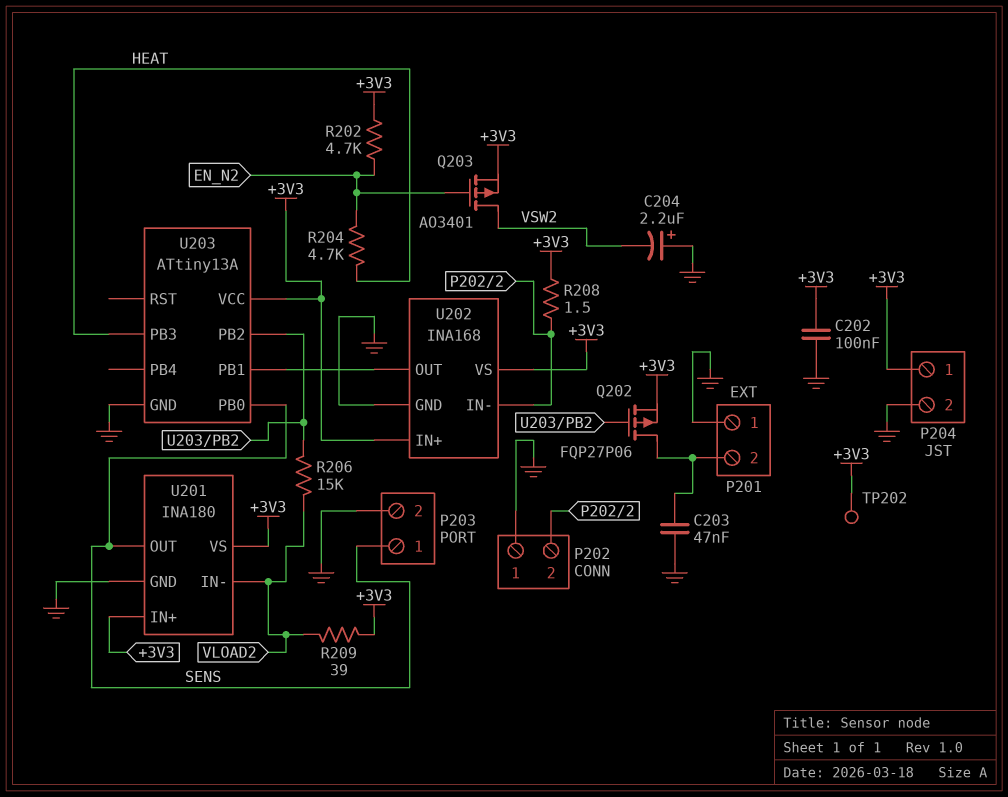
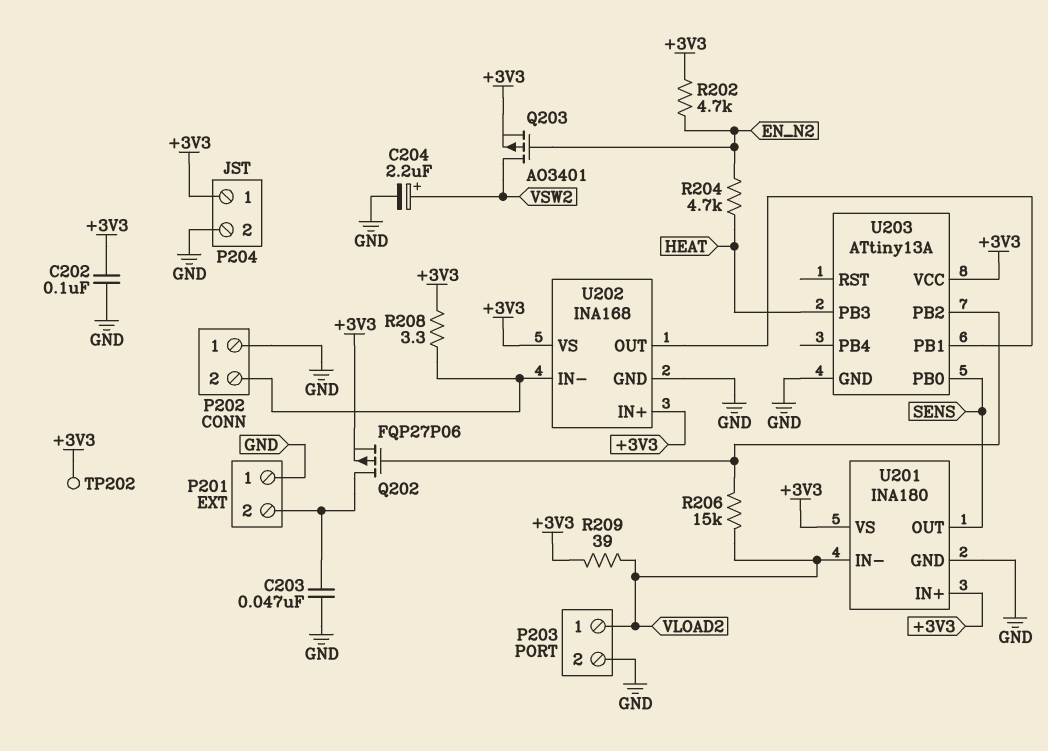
C204: 2.2uF (plus GND, minus VSW2) -> 2.2uF (plus VSW2, minus GND)
P203 pin 1: SENS -> VLOAD2
R208: 1.5 (+3V3, P202/2) -> 3.3 (+3V3, P202/2)

